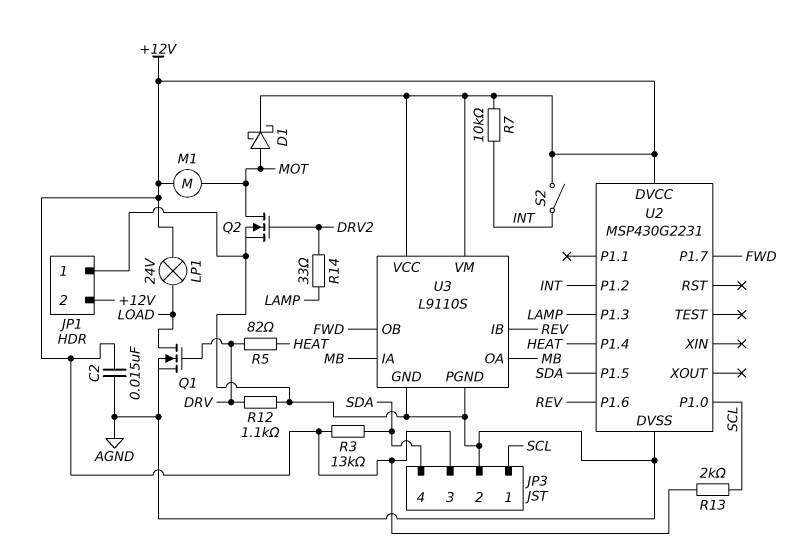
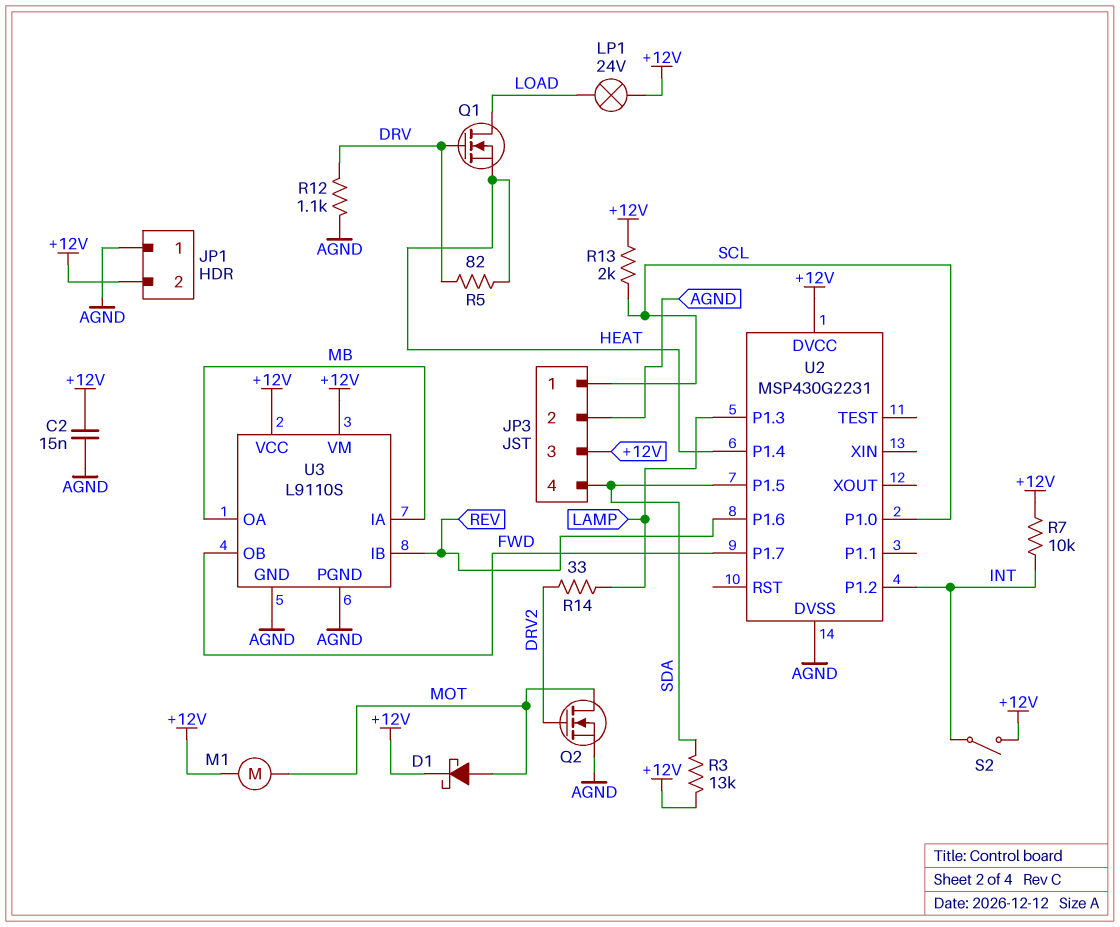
Q1: NMOS (G DRV, D LOAD, S AGND) -> NMOS (G DRV, D LOAD, S HEAT)

